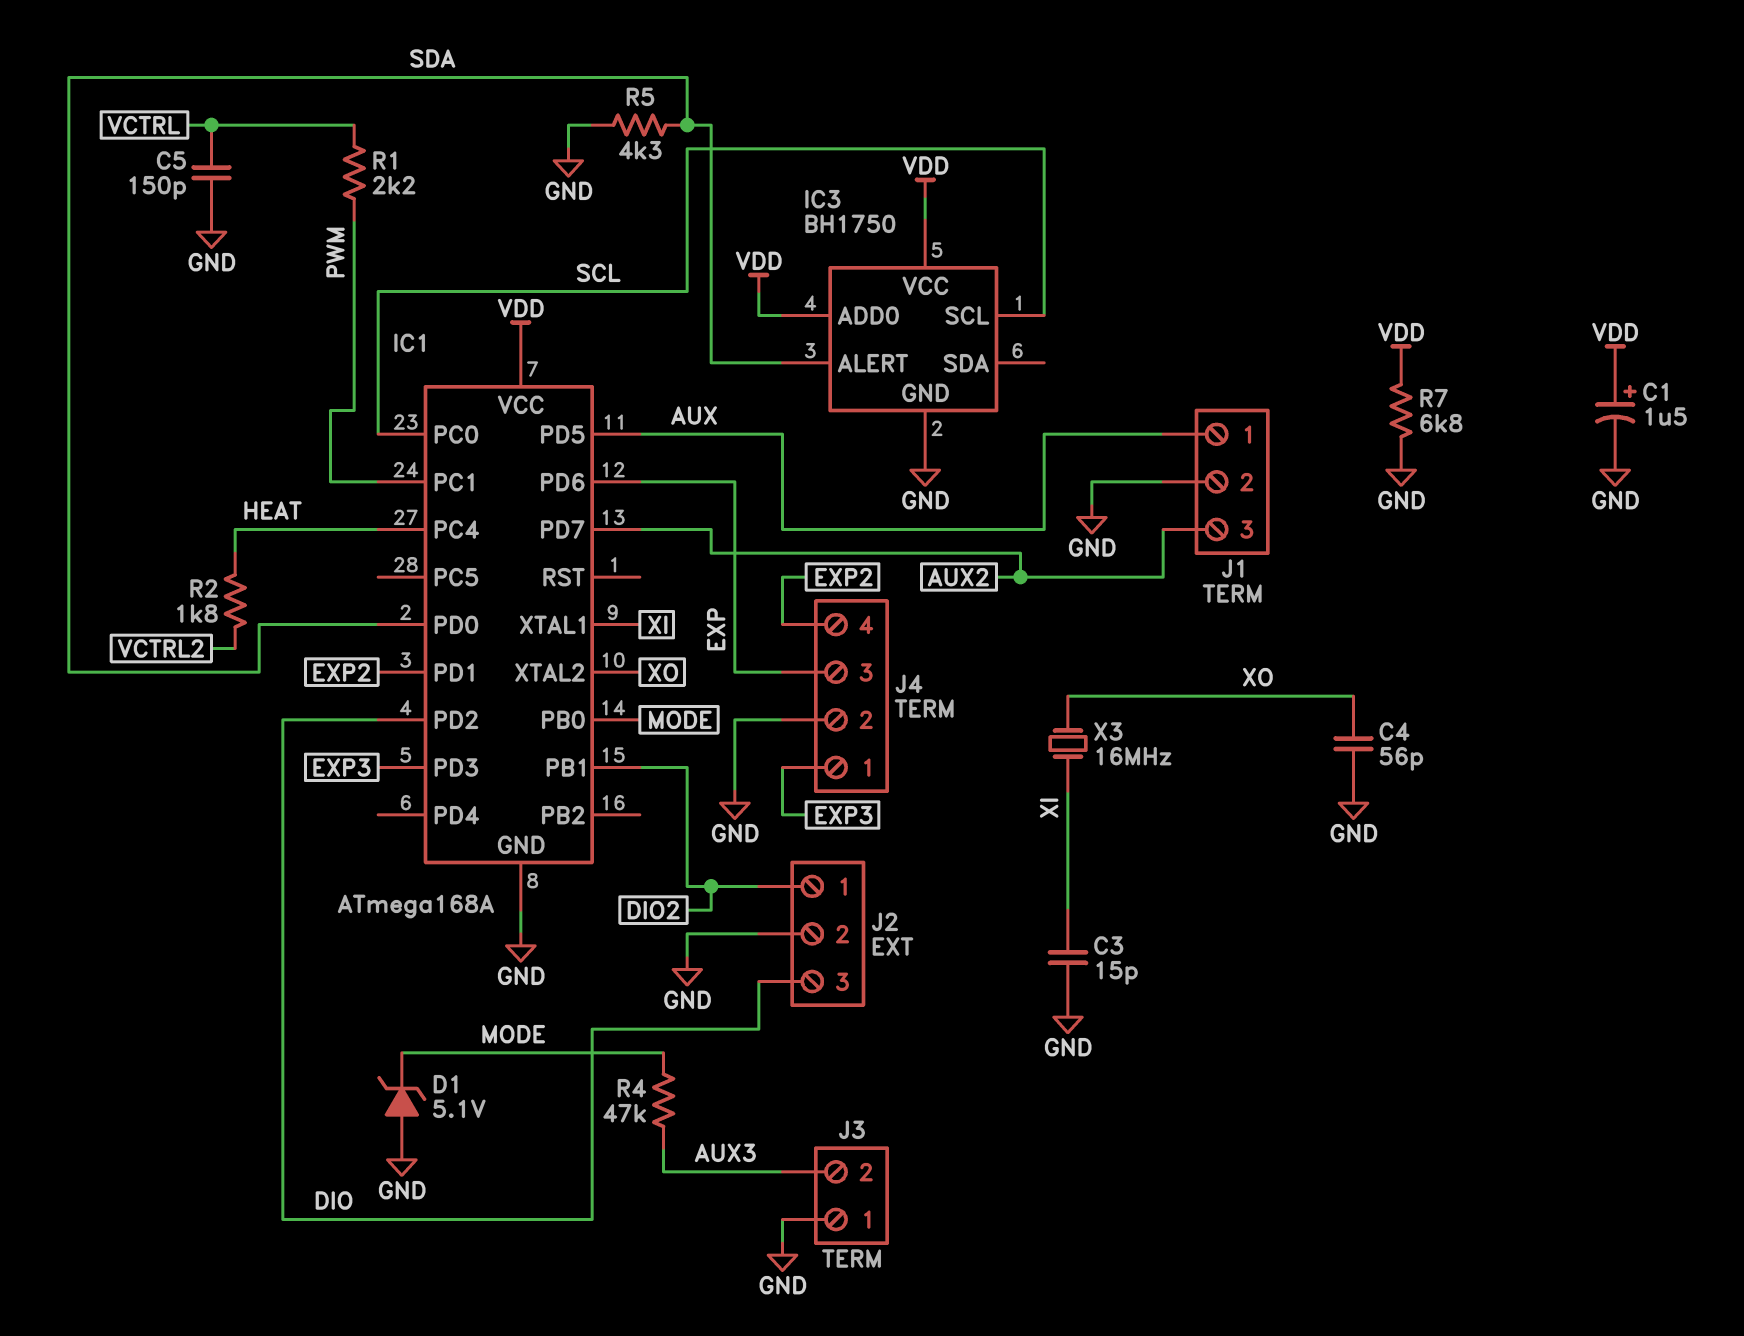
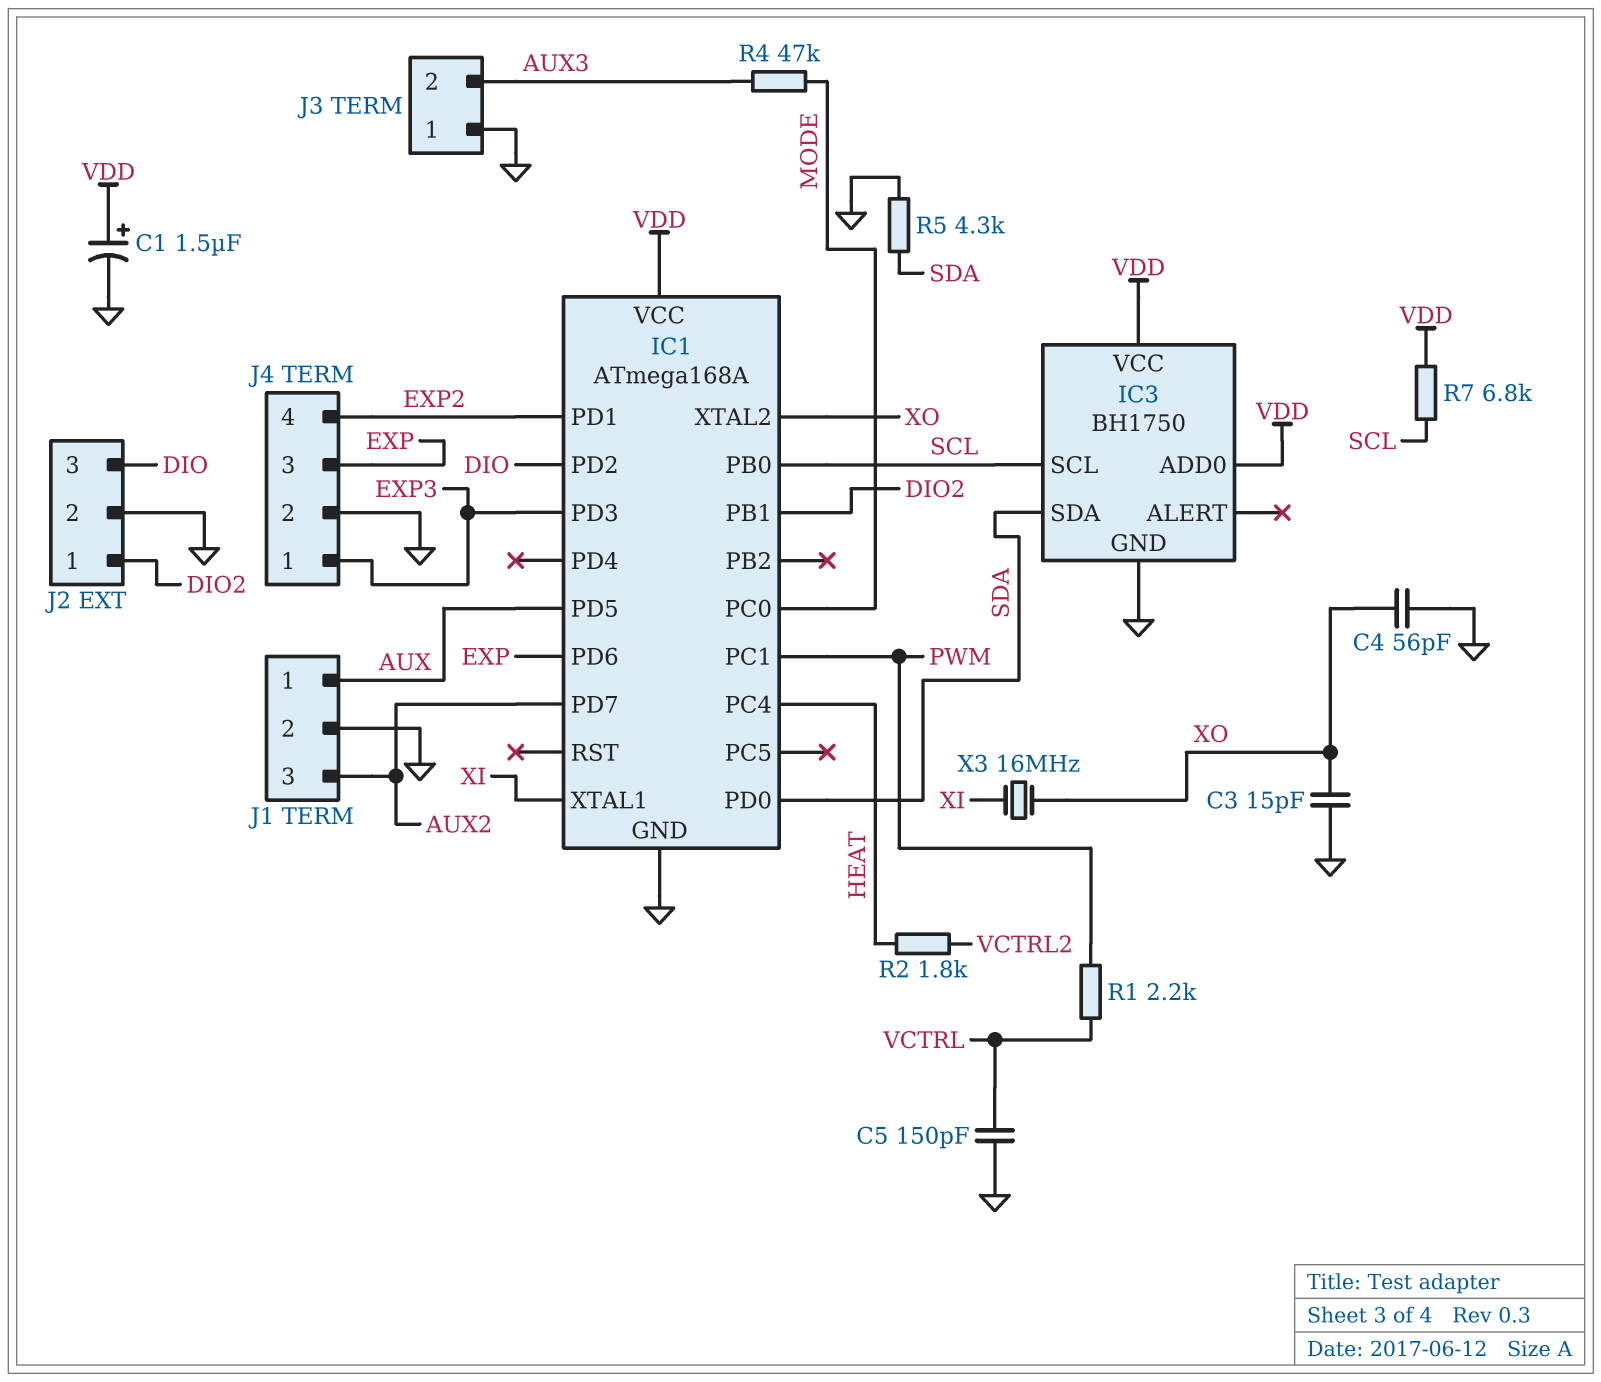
C3: 15pF (GND, XI) -> 15pF (GND, XO)
D1: zener 5.1V (A GND, K MODE) -> none
IC1 pin PB0: MODE -> SCL
IC1 pin PC0: SCL -> MODE
IC3 pin ALERT: SDA -> none
IC3 pin SDA: none -> SDA
R7: 6.8k (GND, VDD) -> 6.8k (SCL, VDD)

